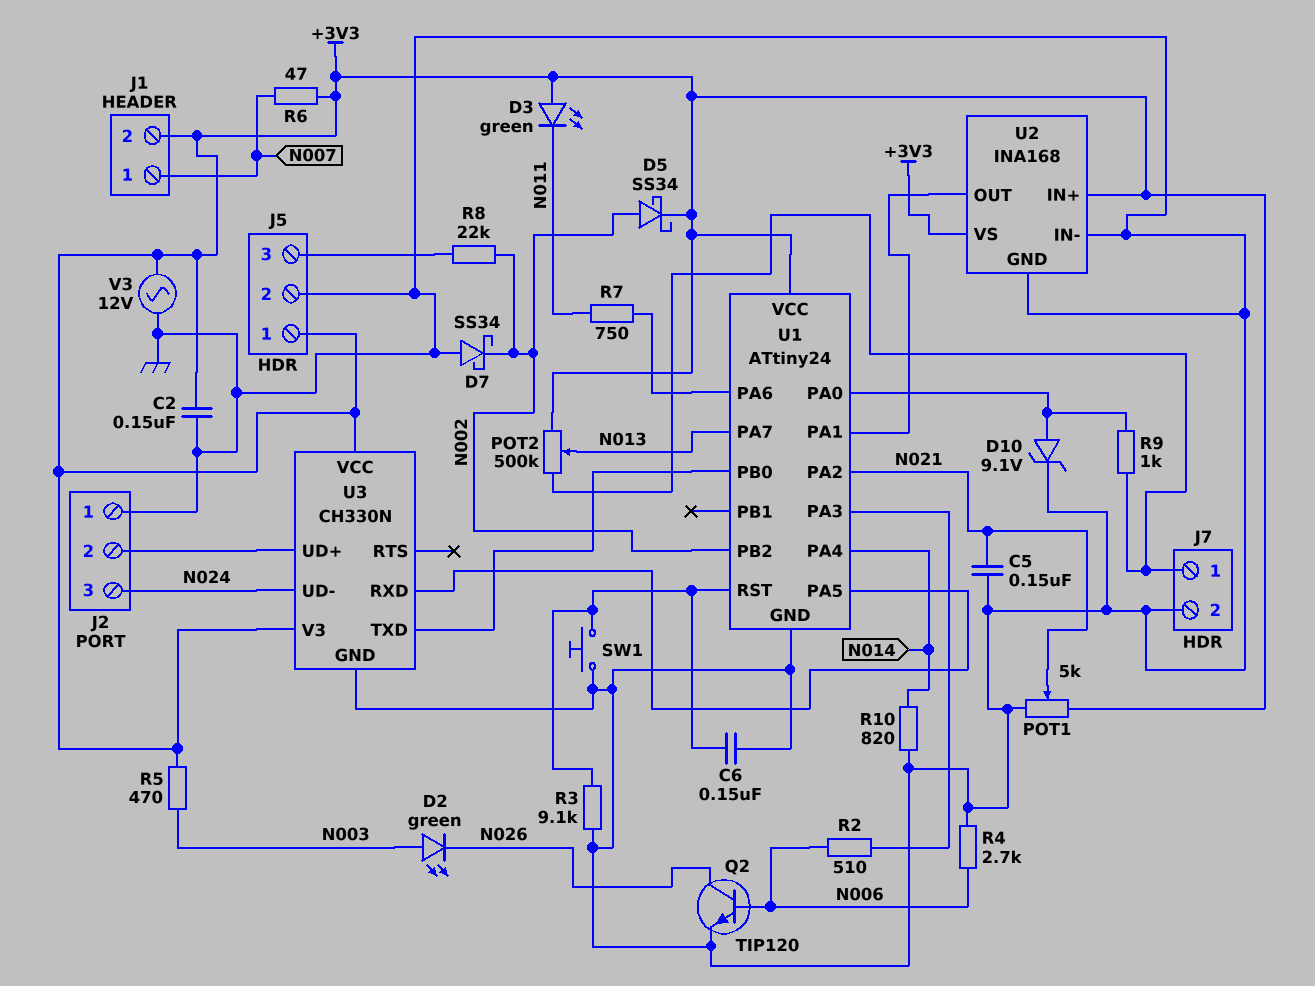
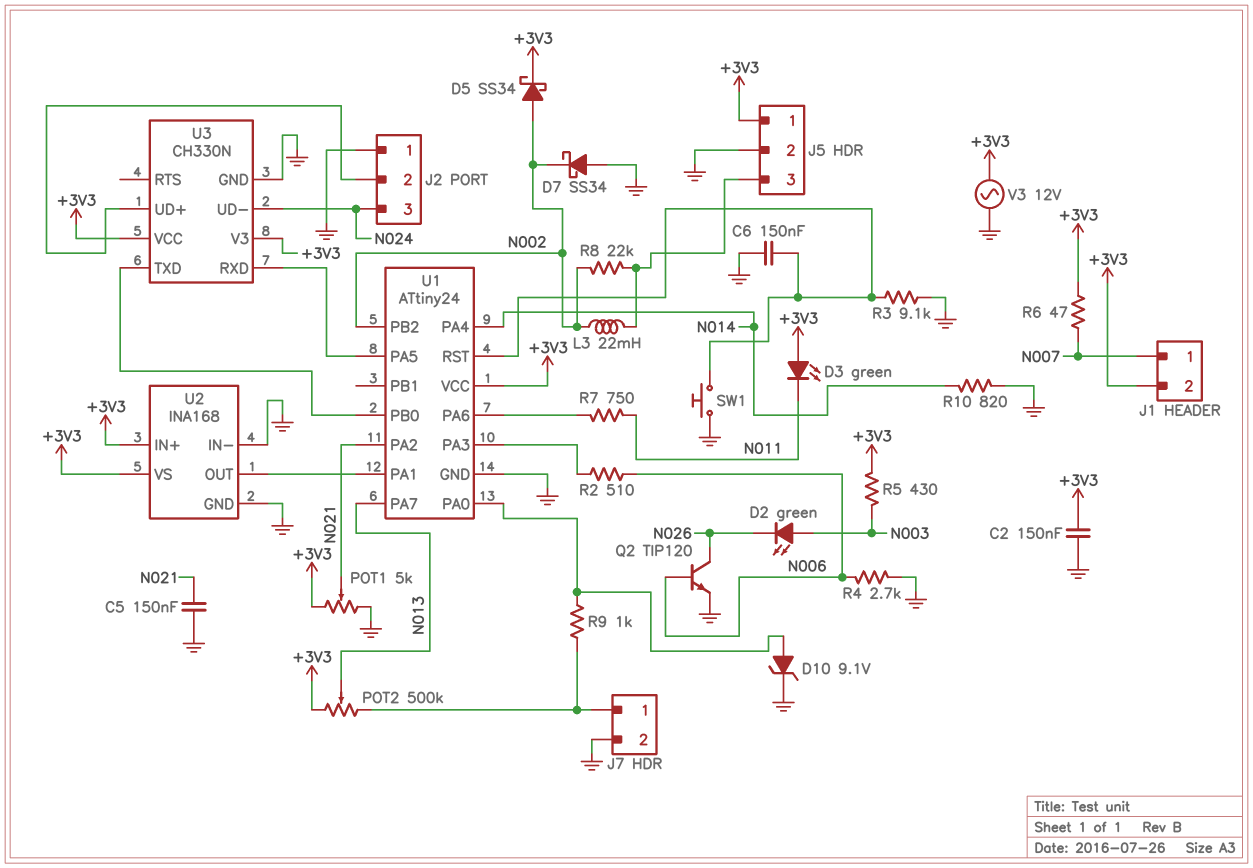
L3: none -> 22mH (J5/3, N002)
R5: 470 (+3V3, N003) -> 430 (+3V3, N003)

